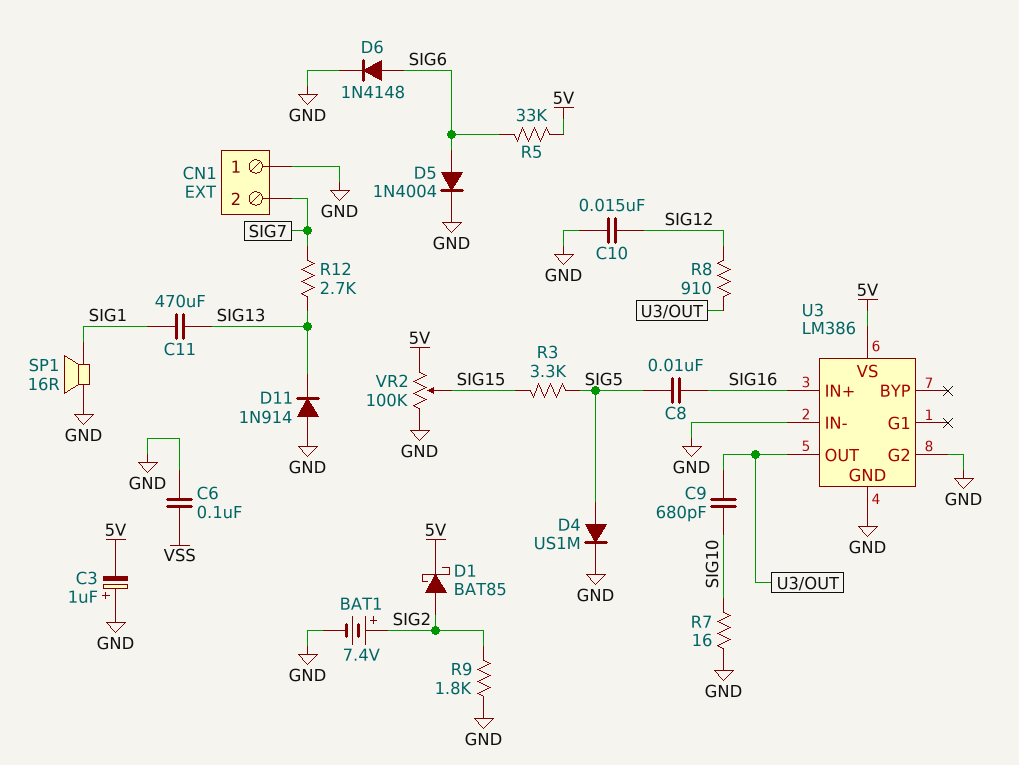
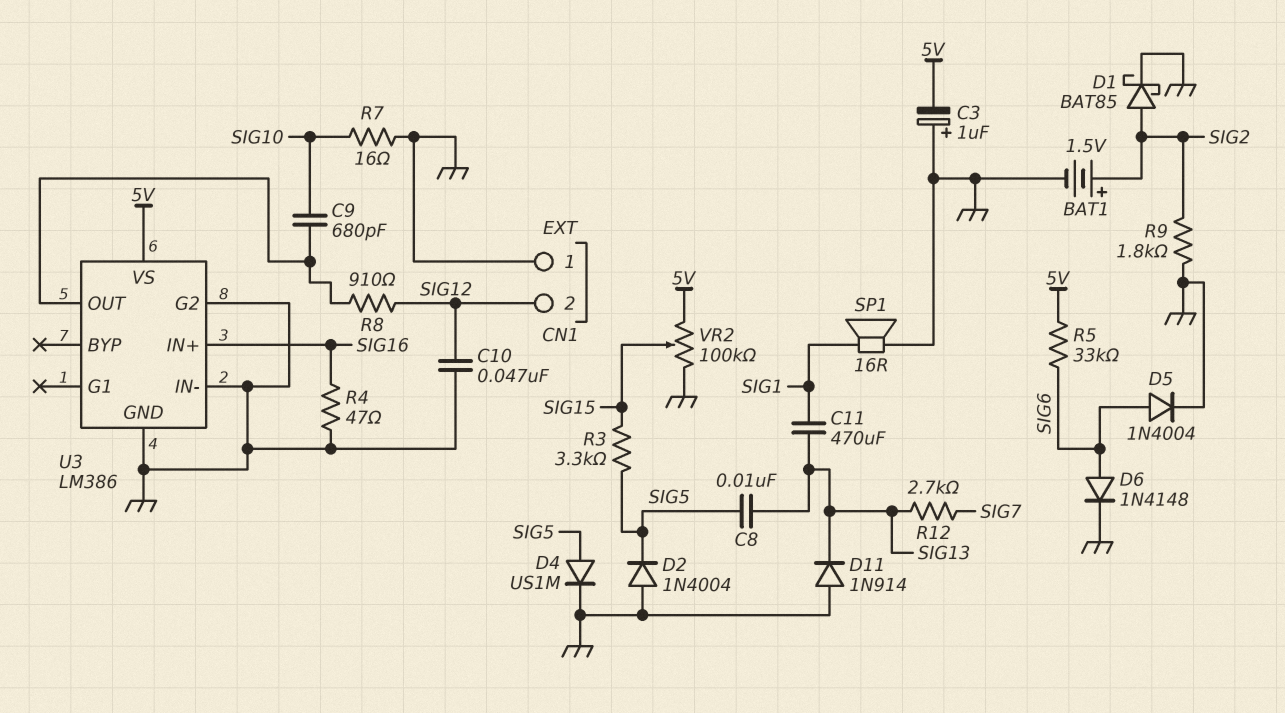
BAT1: 7.4V (plus SIG2, minus GND) -> 1.5V (plus SIG2, minus GND)
C6: 100nF (GND, VSS) -> none
C8: 10nF (SIG5, SIG16) -> 10nF (SIG5, SIG13)
C10: 15nF (GND, SIG12) -> 47nF (GND, SIG12)
CN1 pin 2: SIG7 -> SIG12
D1: schottky BAT85 (A SIG2, K 5V) -> schottky BAT85 (A SIG2, K GND)
D2: none -> diode 1N4004 (A GND, K SIG5)
R4: none -> 47 (GND, SIG16)

